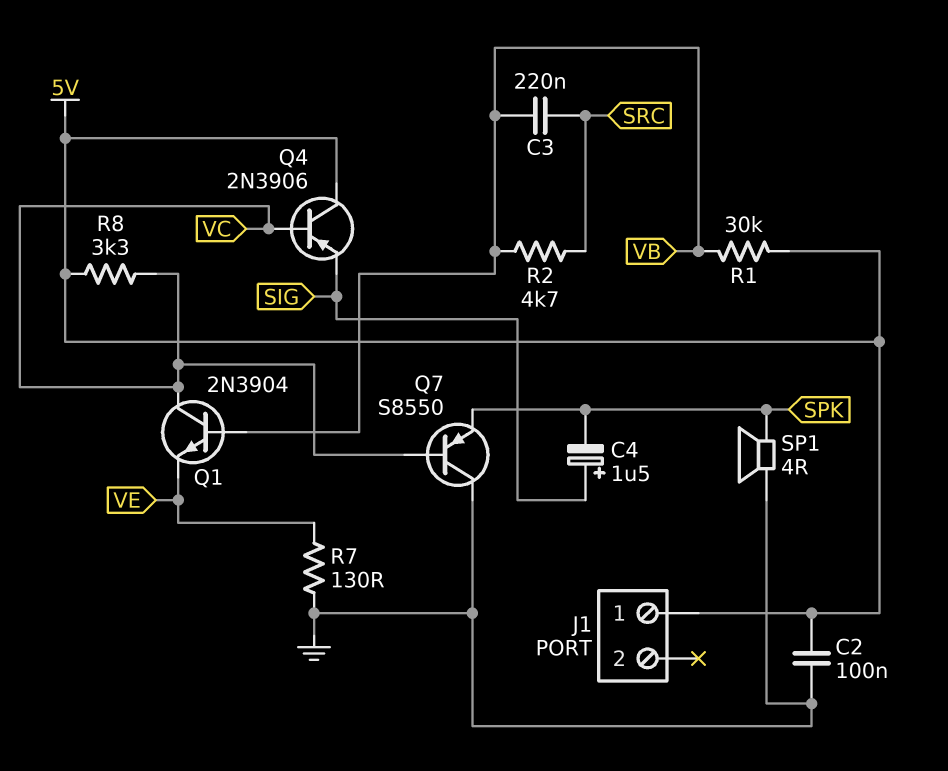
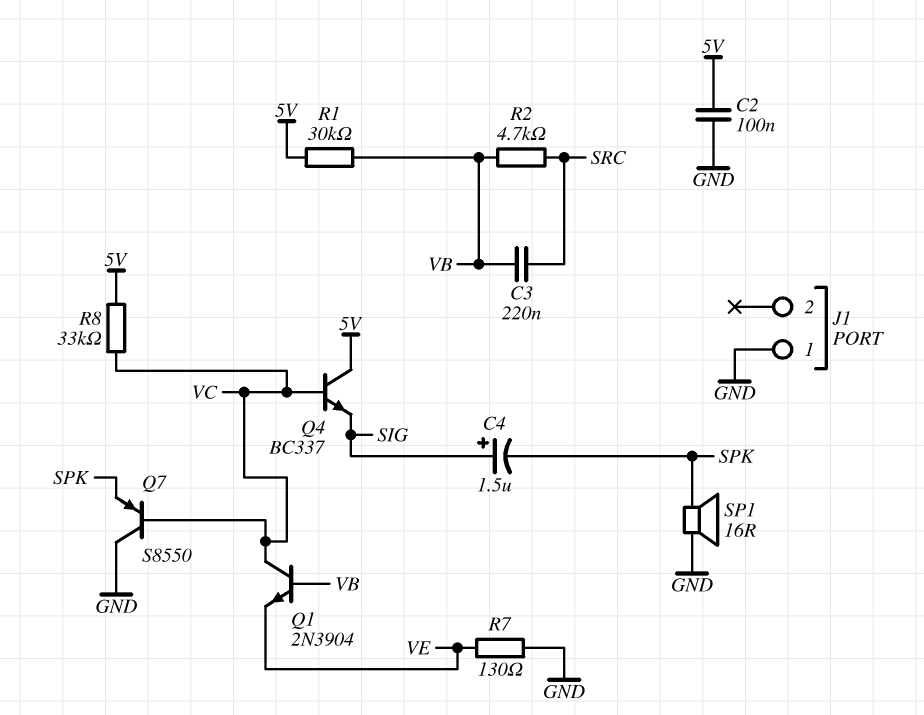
J1 pin 1: 5V -> GND
Q4: PNP 2N3906 (B VC, C 5V, E SIG) -> NPN BC337 (B VC, C 5V, E SIG)
R8: 3.3k (5V, VC) -> 33k (5V, VC)
SP1: speaker 4R (GND, SPK) -> speaker 16R (GND, SPK)

